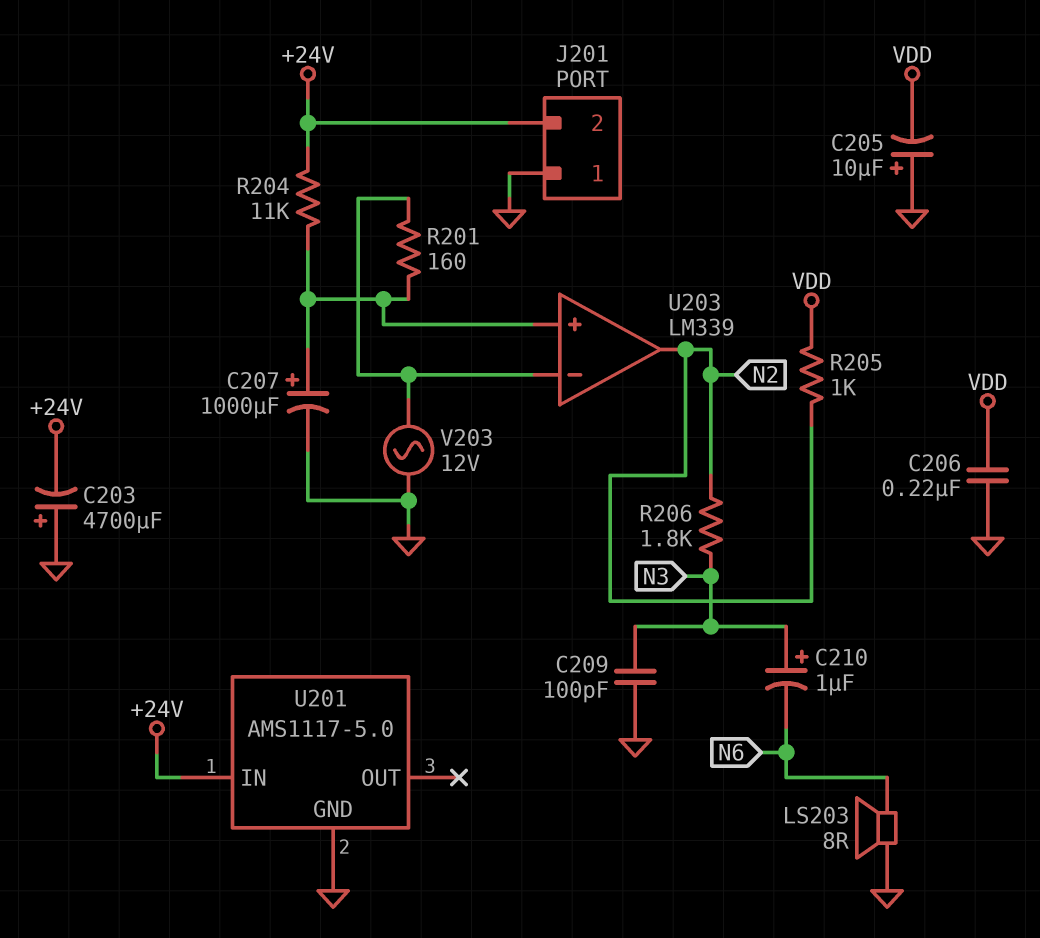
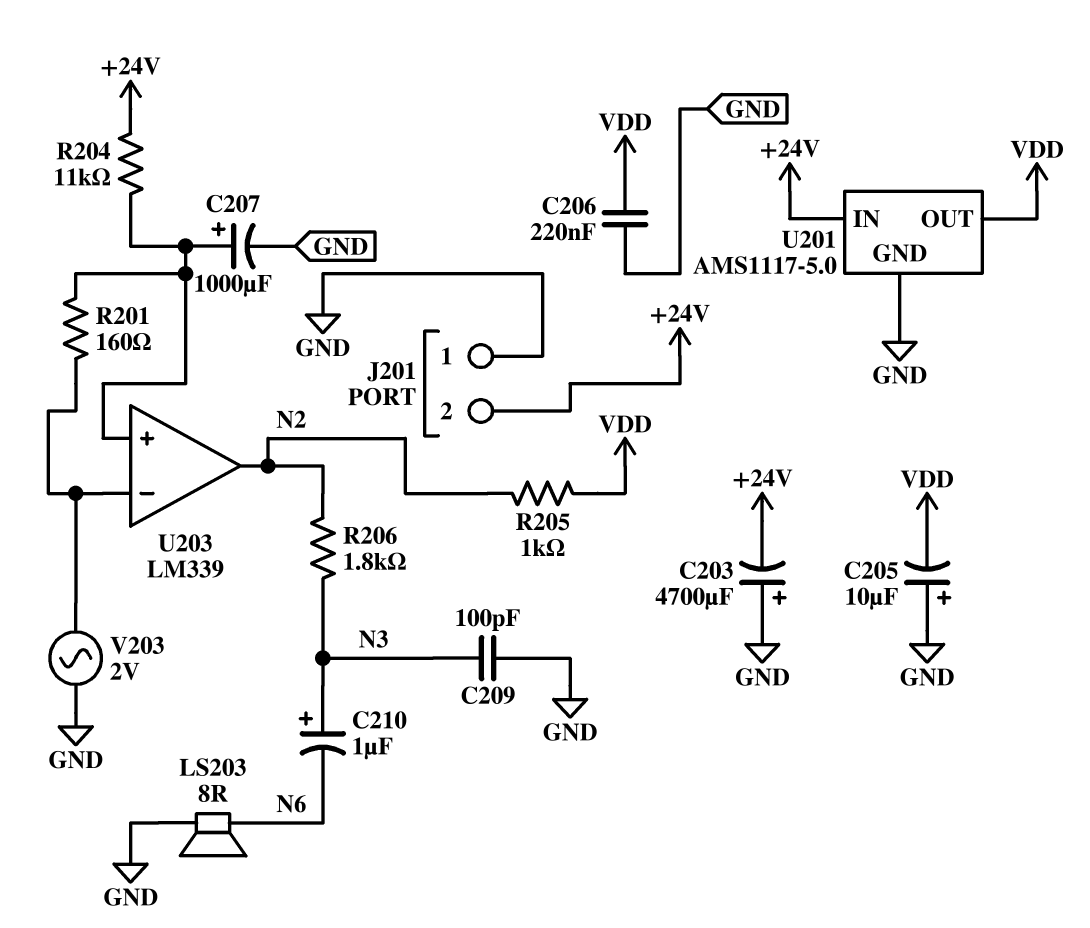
U201 pin OUT: none -> VDD
V203: AC 12V (GND, U203/in-) -> AC 2V (GND, U203/in-)

